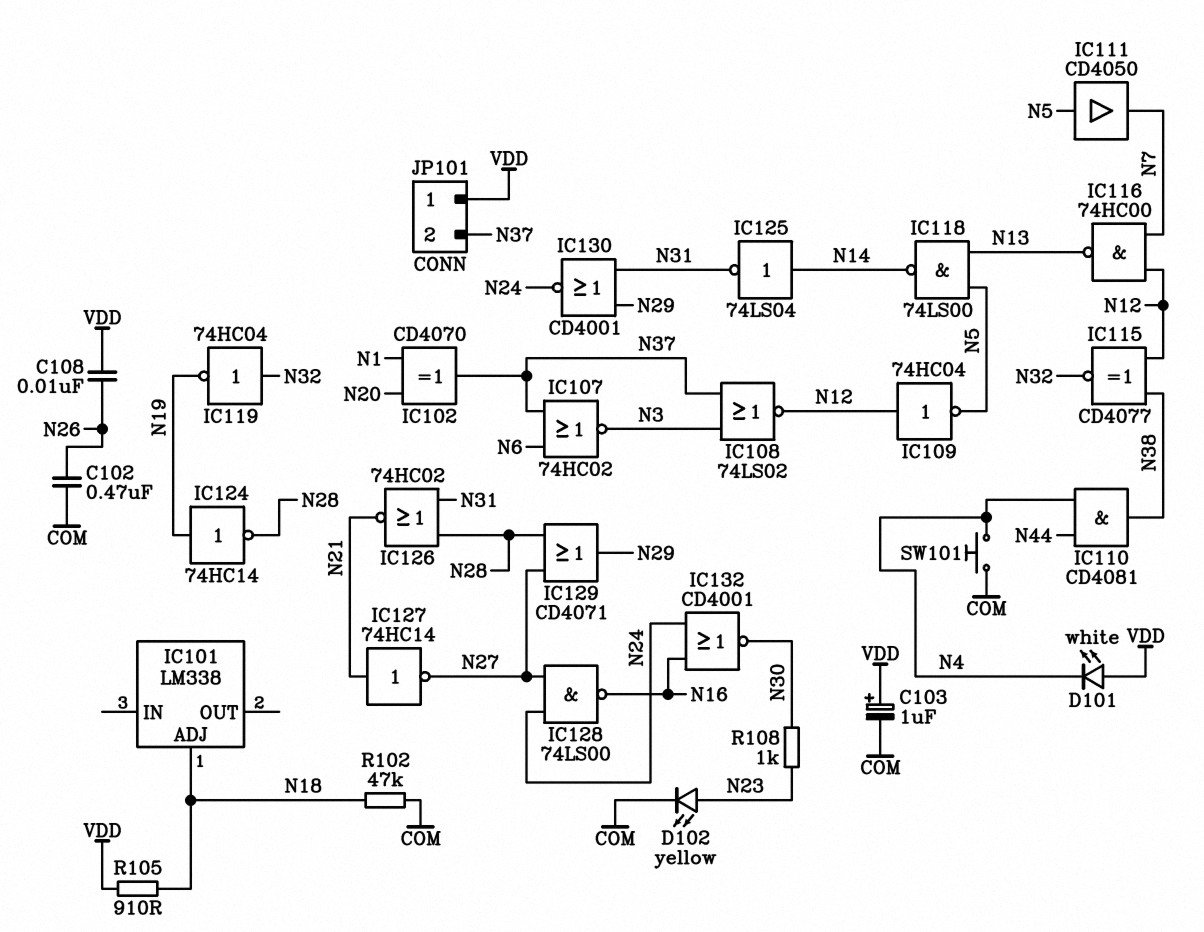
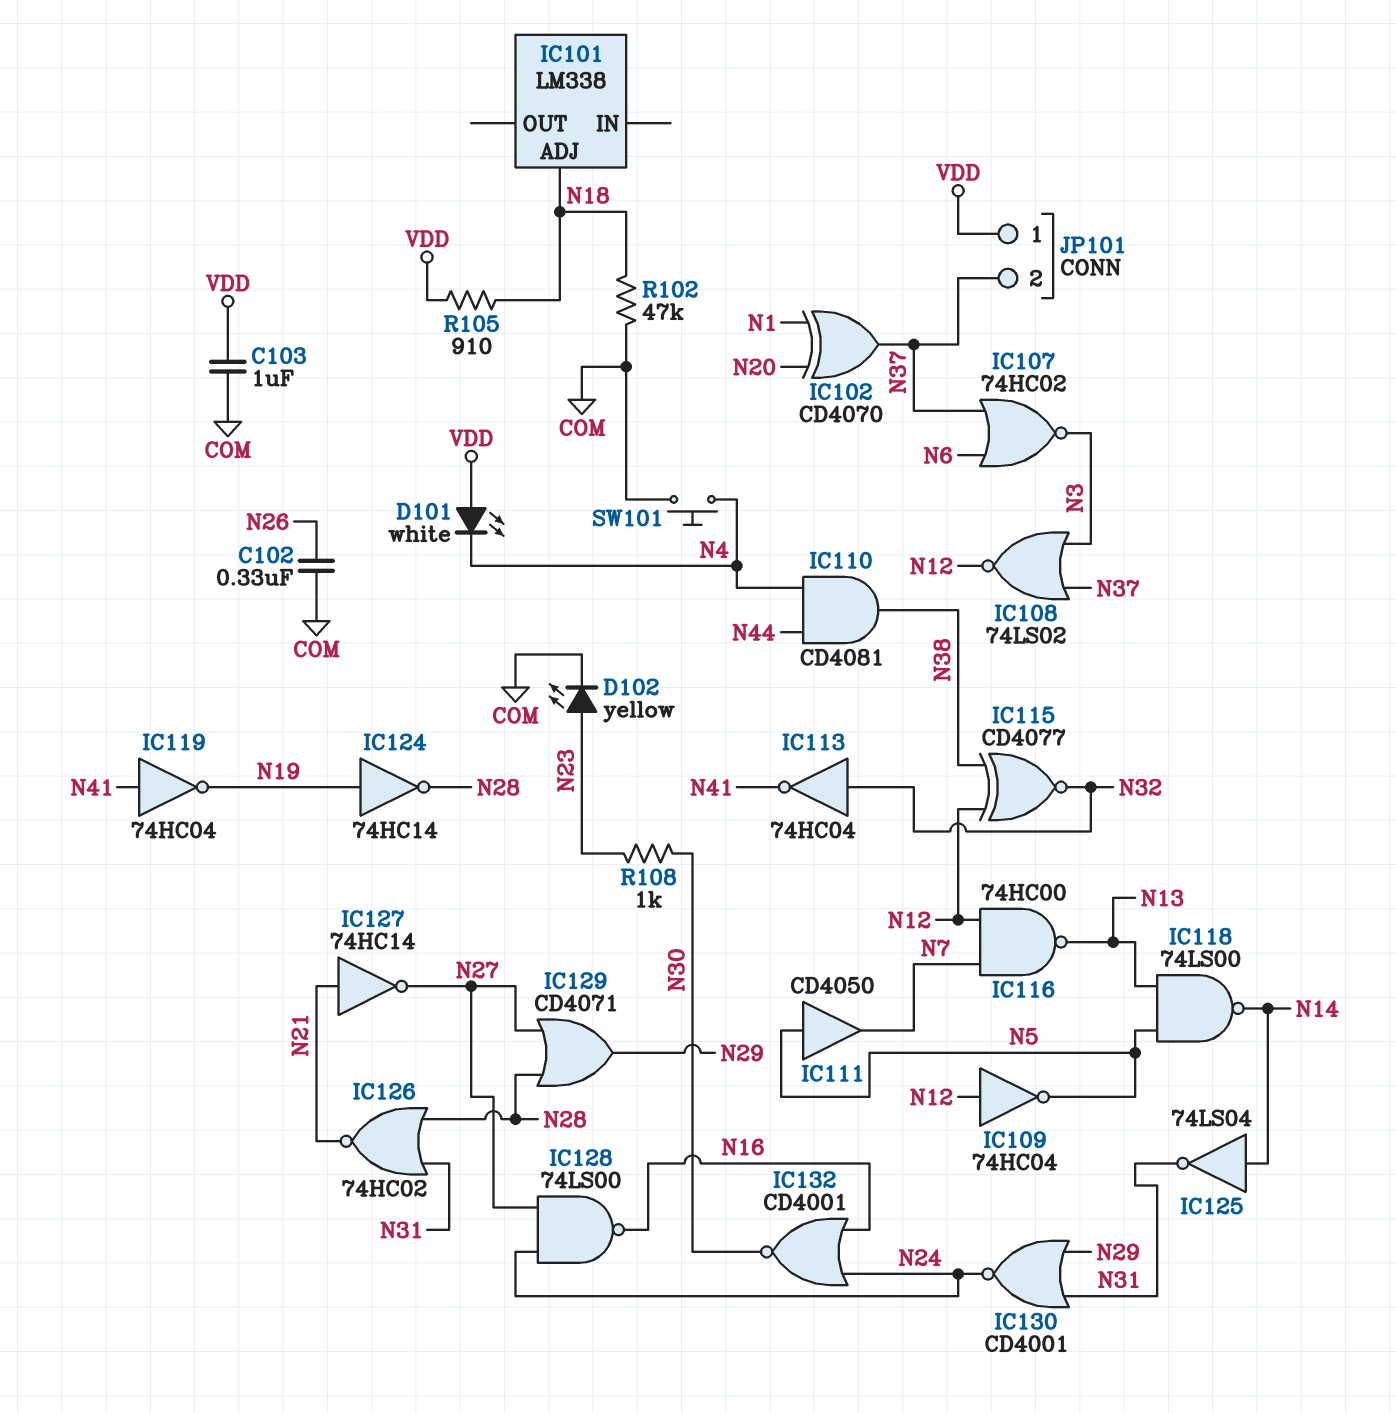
C102: 470nF (COM, N26) -> 330nF (COM, N26)
C103: 1uF (plus VDD, minus COM) -> 1uF (COM, VDD)
C108: 10nF (N26, VDD) -> none
IC113: none -> NOT 74HC04 (in N32, out N41)
IC119: NOT 74HC04 (in N32, out N19) -> NOT 74HC04 (in N41, out N19)

